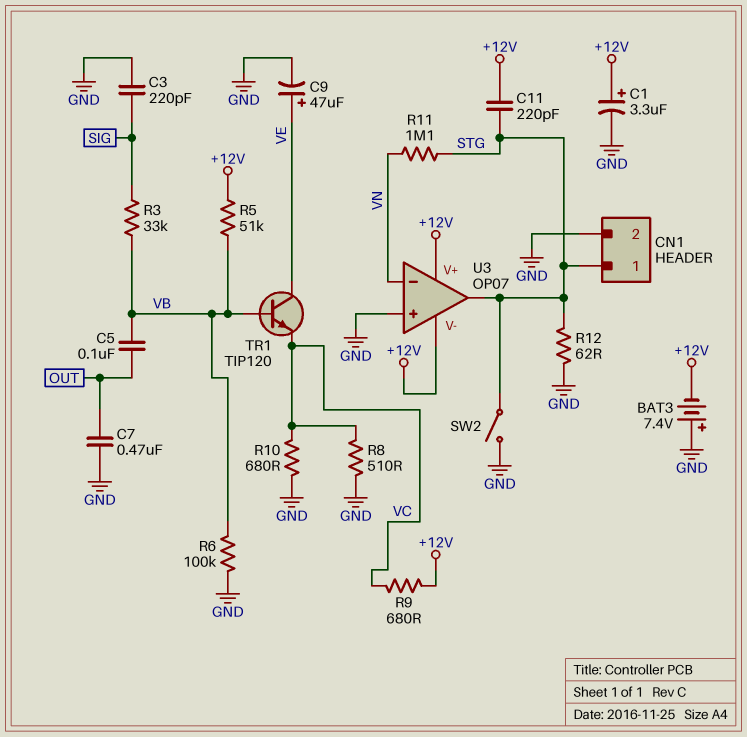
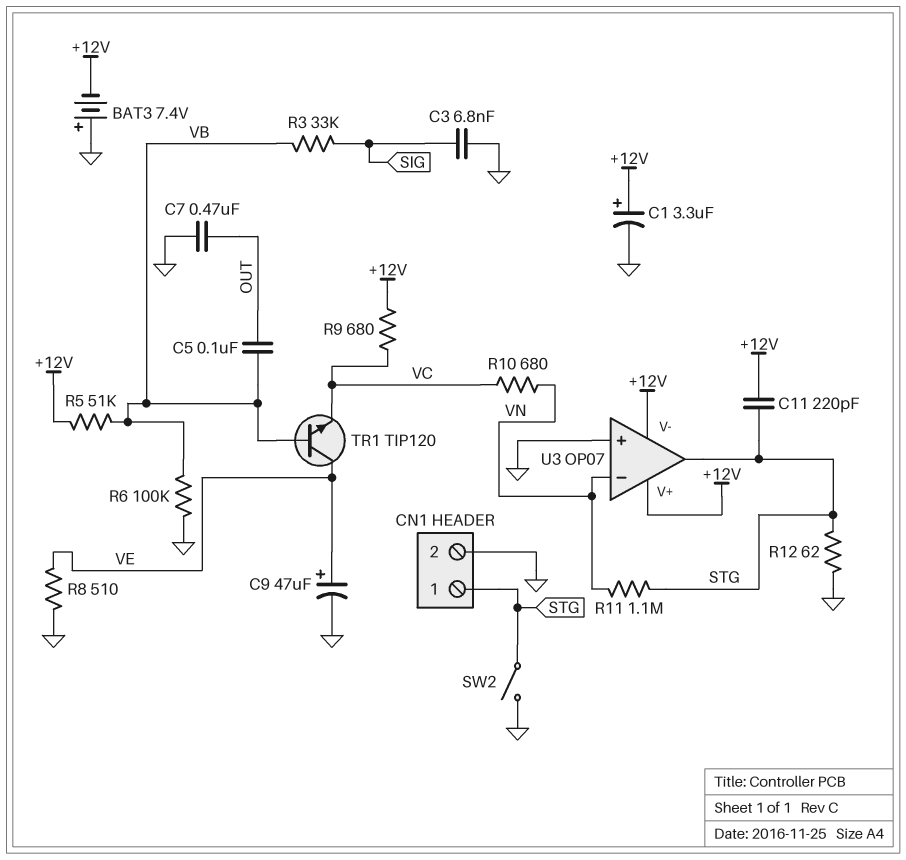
C3: 220pF (GND, SIG) -> 6.8nF (GND, SIG)
R8: 510 (GND, VC) -> 510 (GND, VE)
R10: 680 (GND, VC) -> 680 (VC, VN)

